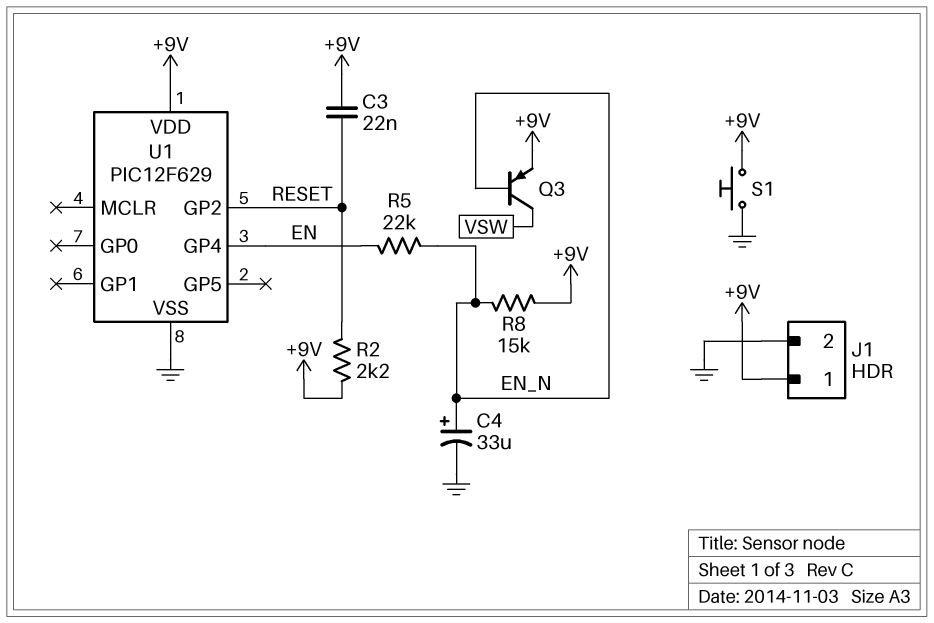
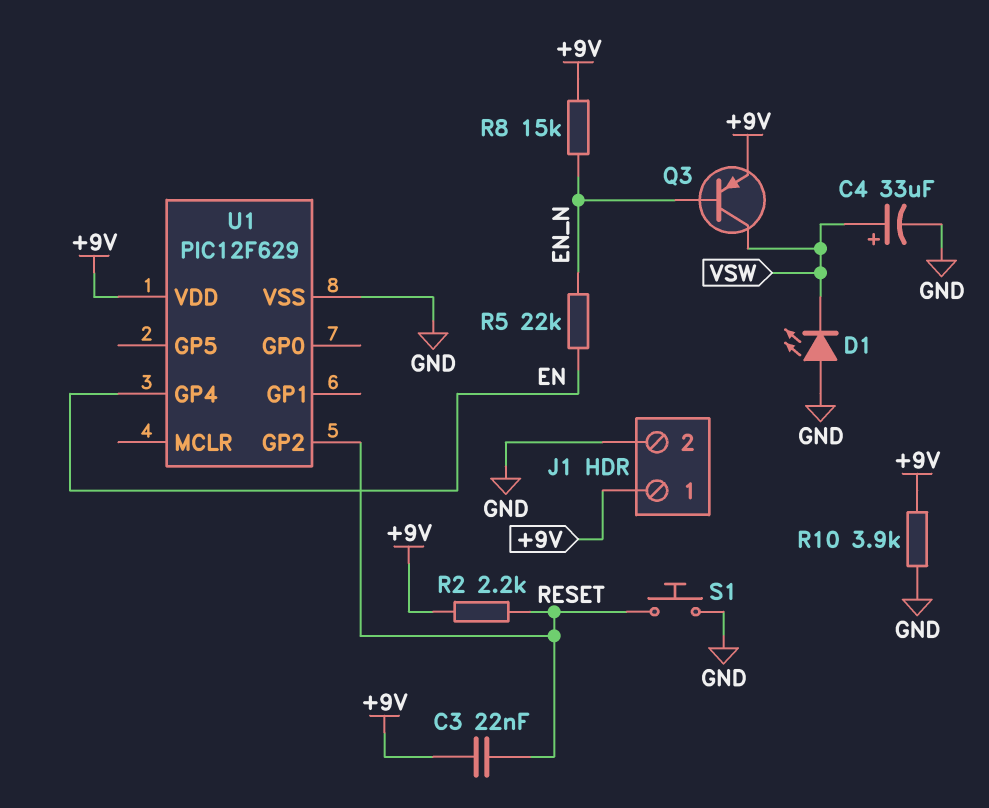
C4: 33uF (plus EN_N, minus GND) -> 33uF (plus VSW, minus GND)
D1: none -> LED (A GND, K VSW)
R10: none -> 3.9k (+9V, GND)
S1: button (+9V, GND) -> button (GND, RESET)

